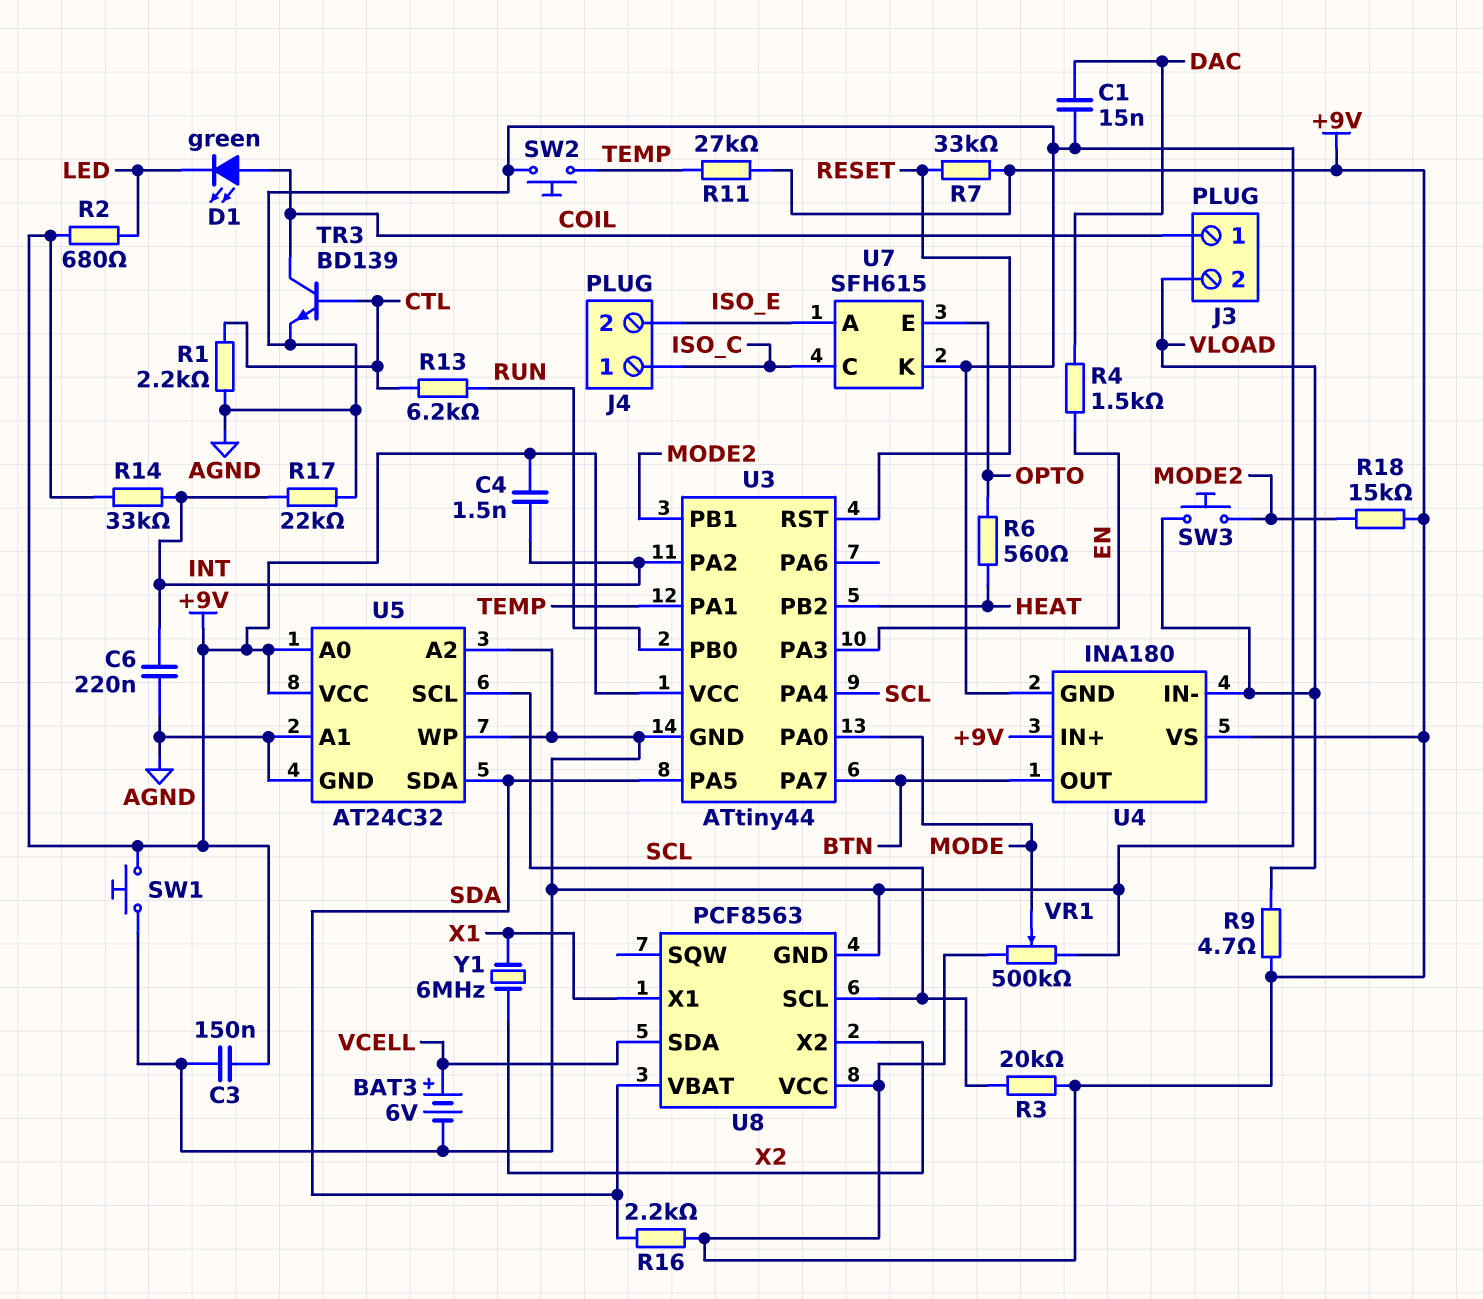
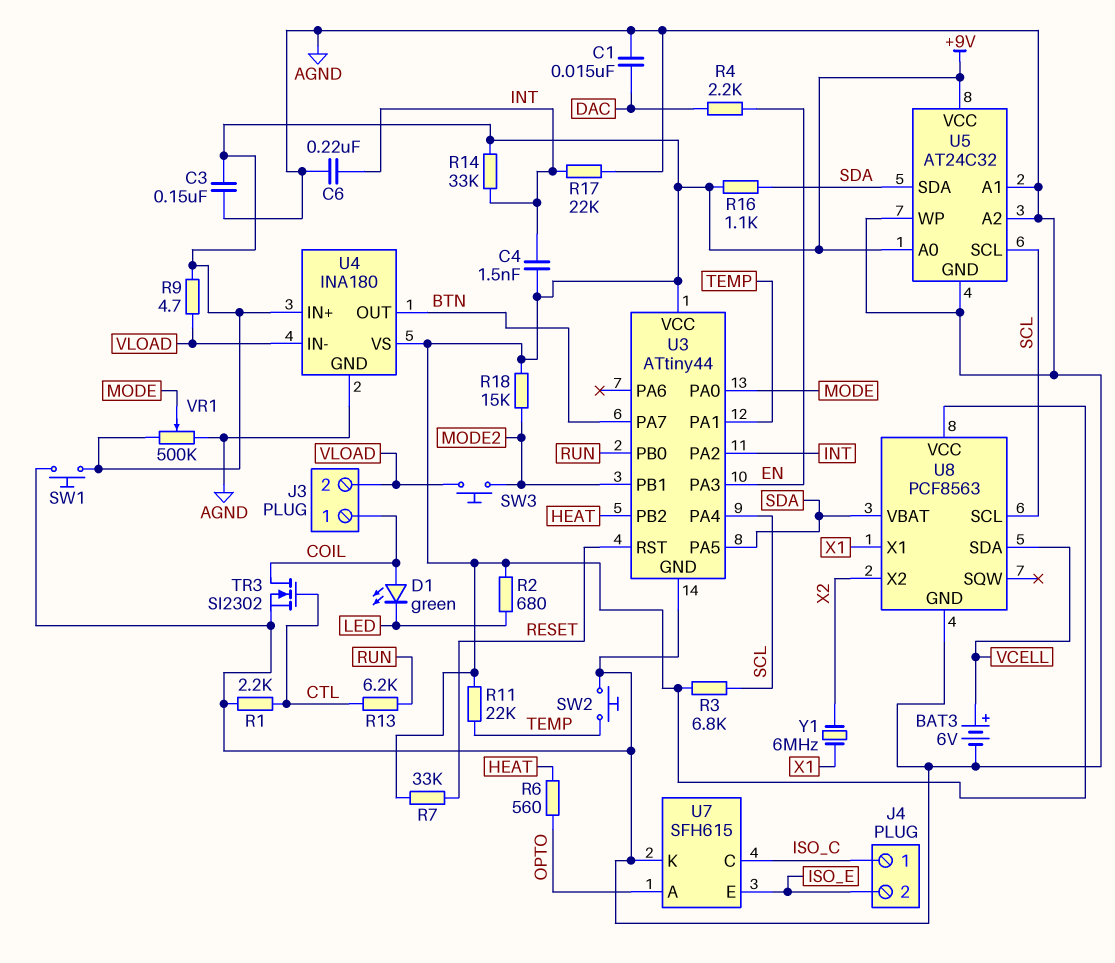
R3: 20k (+9V, SCL) -> 6.8k (+9V, SCL)
R4: 1.5k (DAC, EN) -> 2.2k (DAC, EN)
R11: 27k (+9V, TEMP) -> 22k (+9V, TEMP)
R16: 2.2k (+9V, SDA) -> 1.1k (+9V, SDA)
TR3: NPN BD139 (B CTL, C COIL, E AGND) -> NMOS SI2302 (G CTL, D COIL, S AGND)
U7 pin A: ISO_E -> OPTO
U7 pin E: OPTO -> ISO_E

